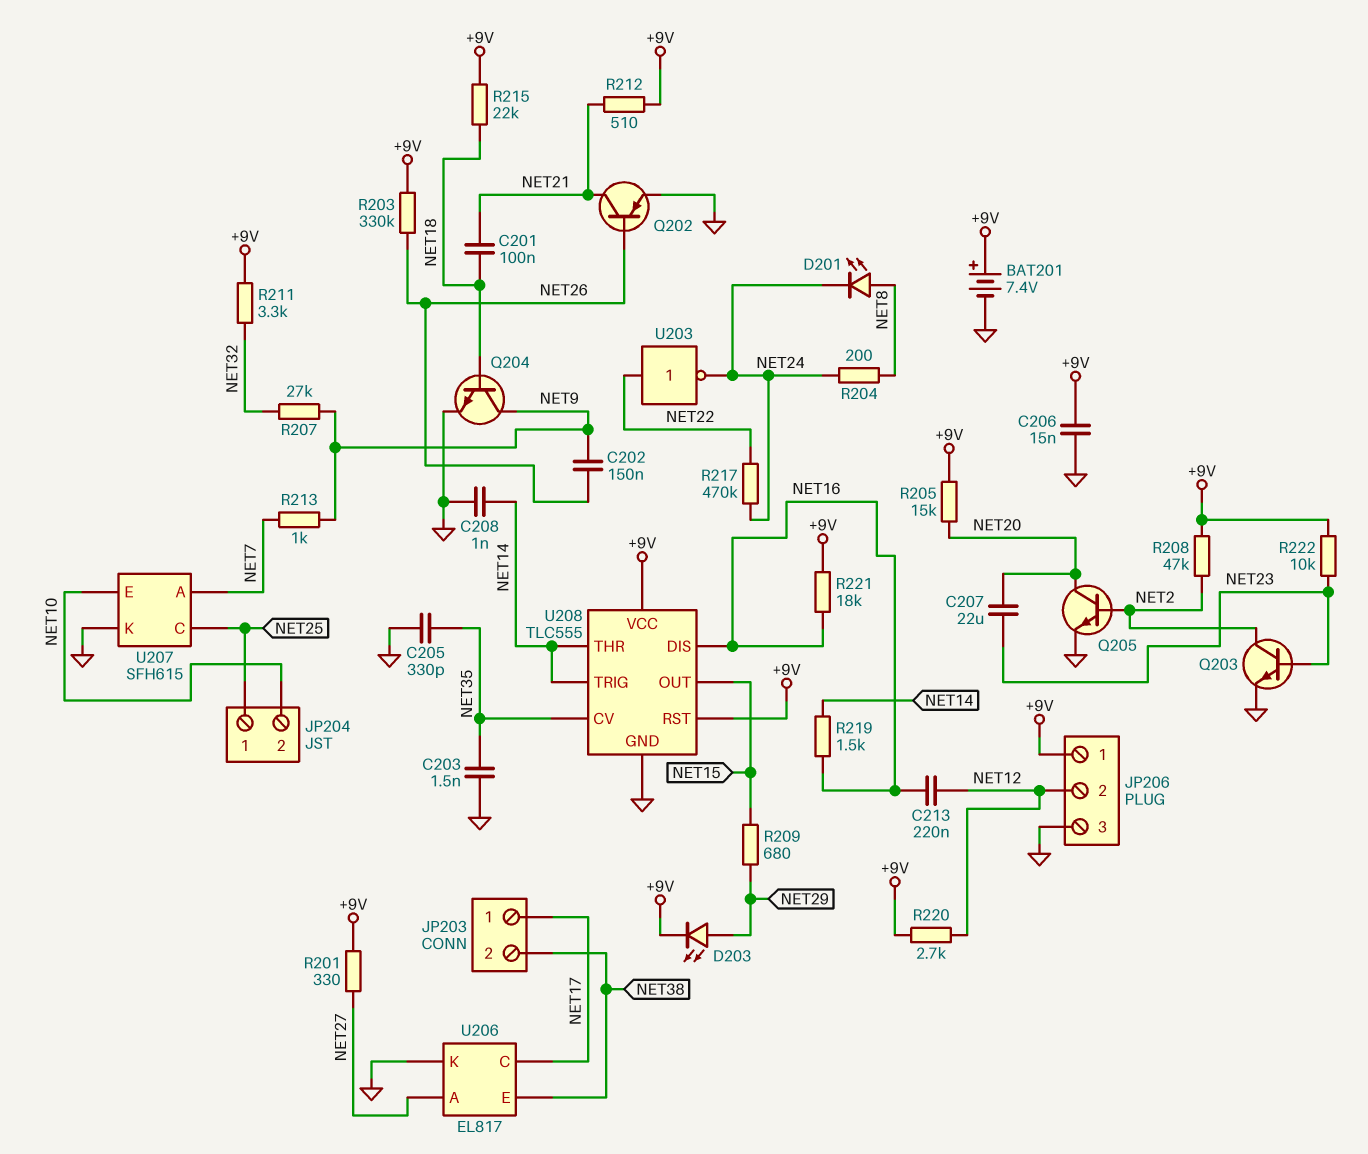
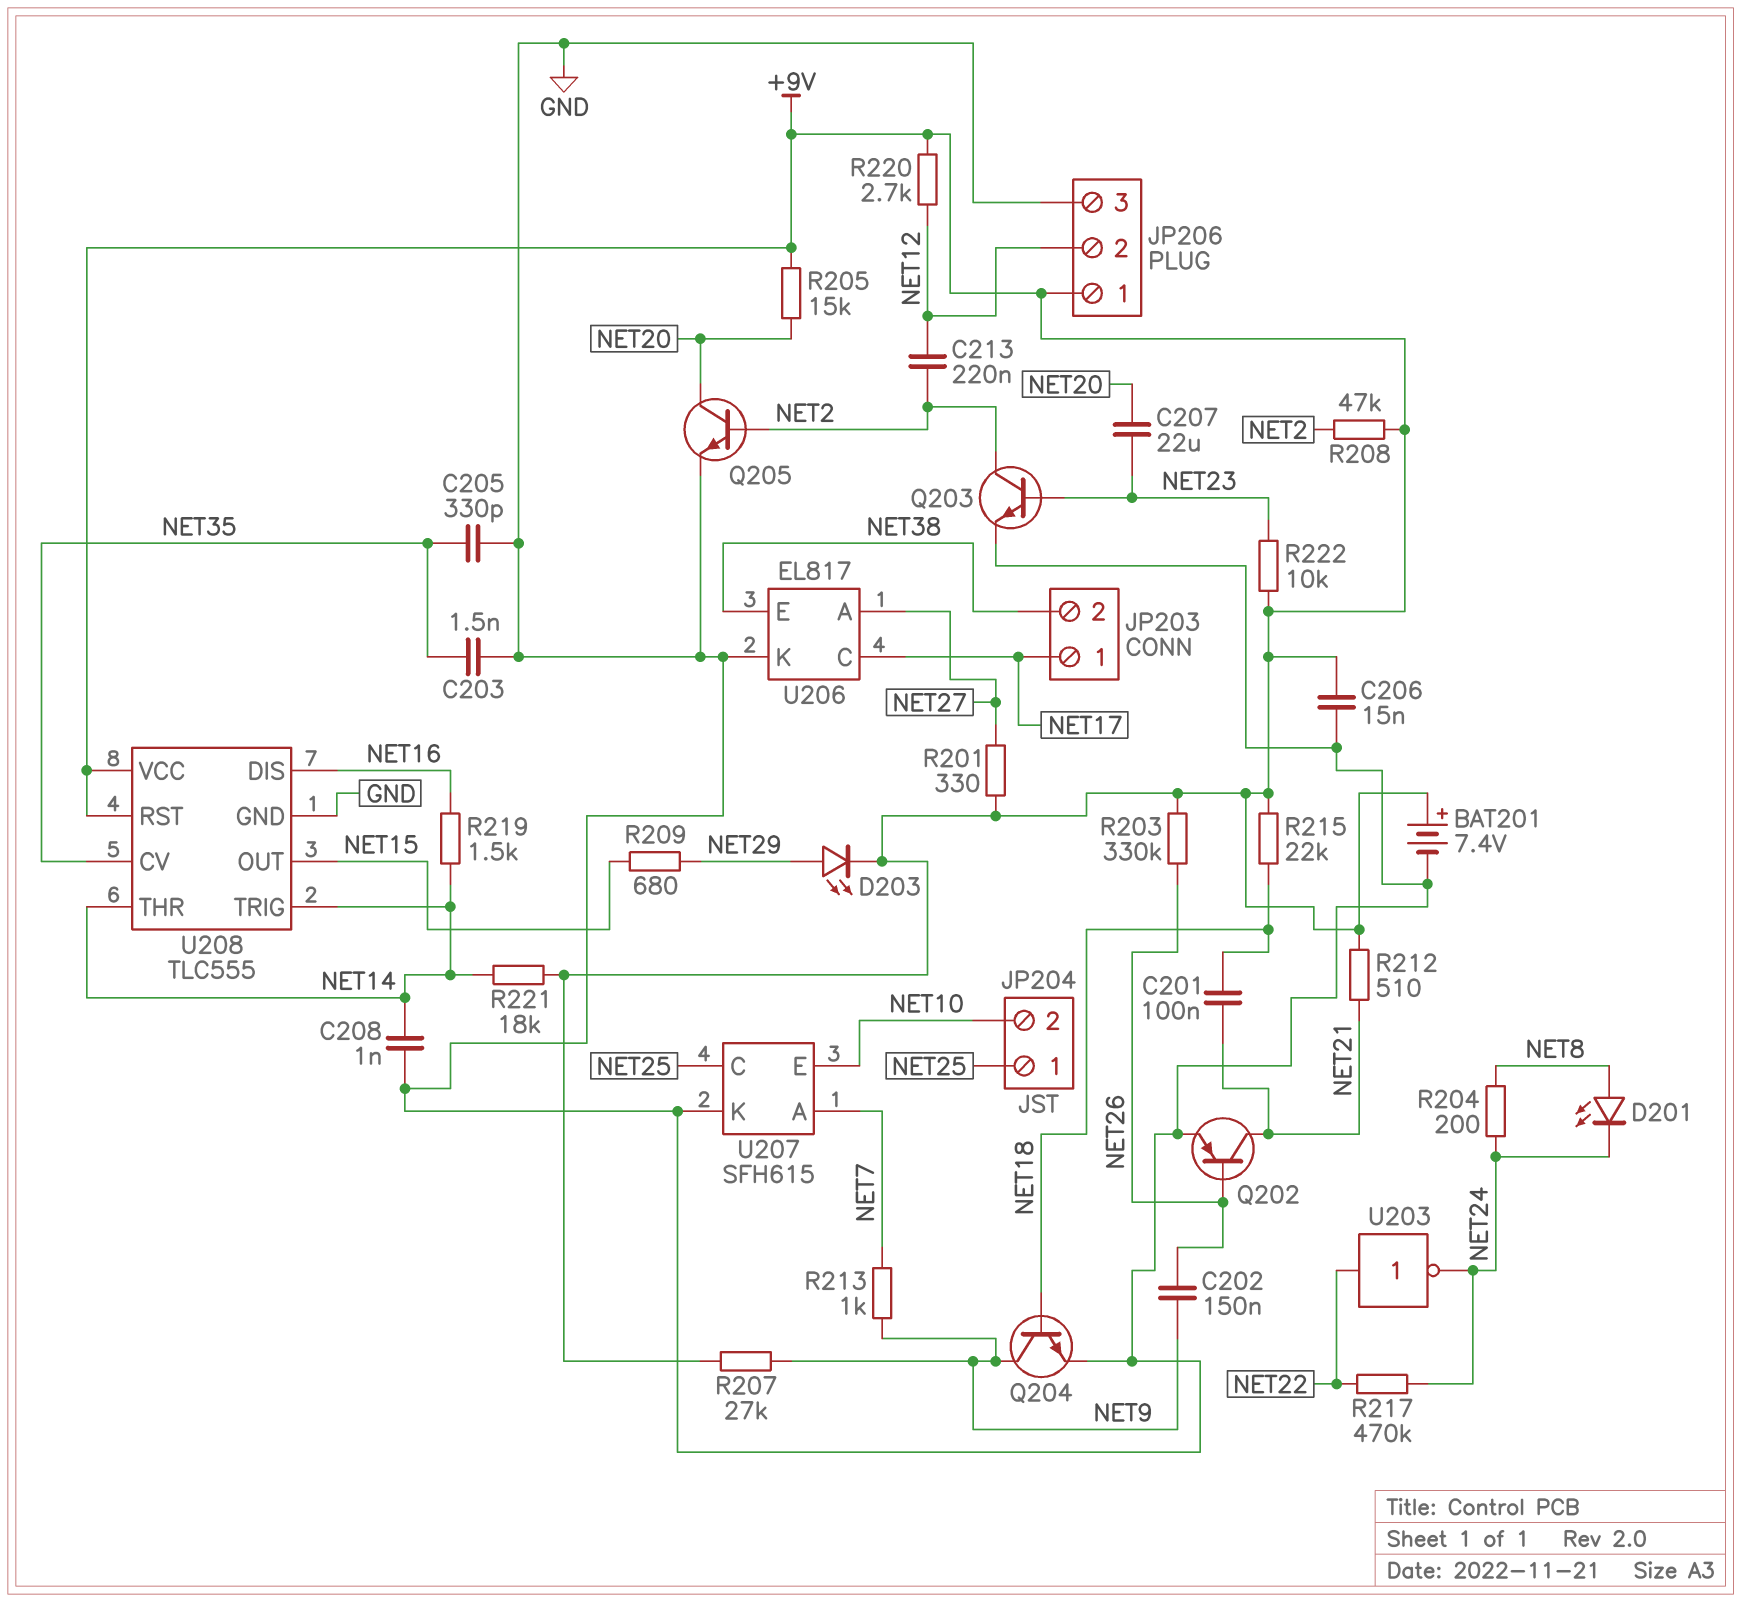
C213: 220nF (NET12, NET16) -> 220nF (NET2, NET12)
R207: 27k (NET9, NET32) -> 27k (+9V, NET9)
R211: 3.3k (+9V, NET32) -> none
R221: 18k (+9V, NET16) -> 18k (+9V, NET14)

